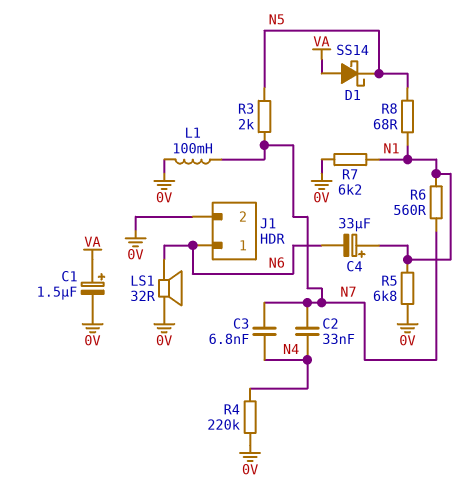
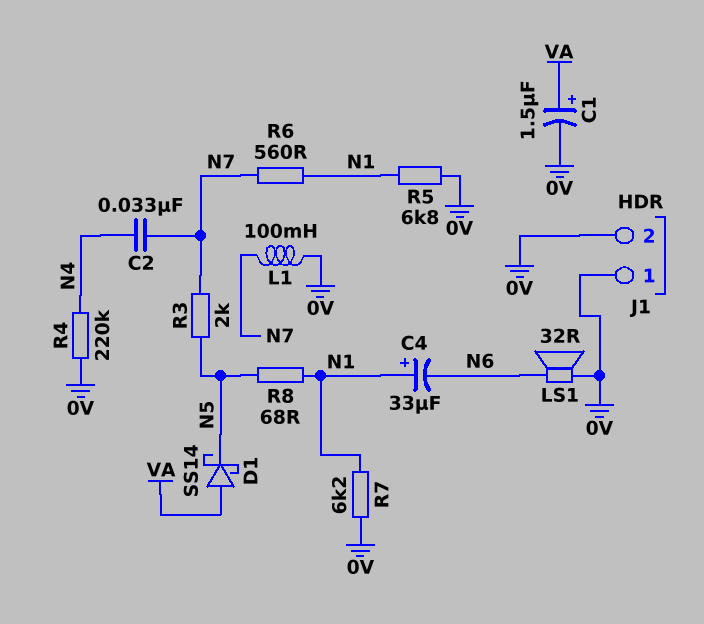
C3: 6.8nF (N4, N7) -> none
J1 pin 1: N6 -> 0V

